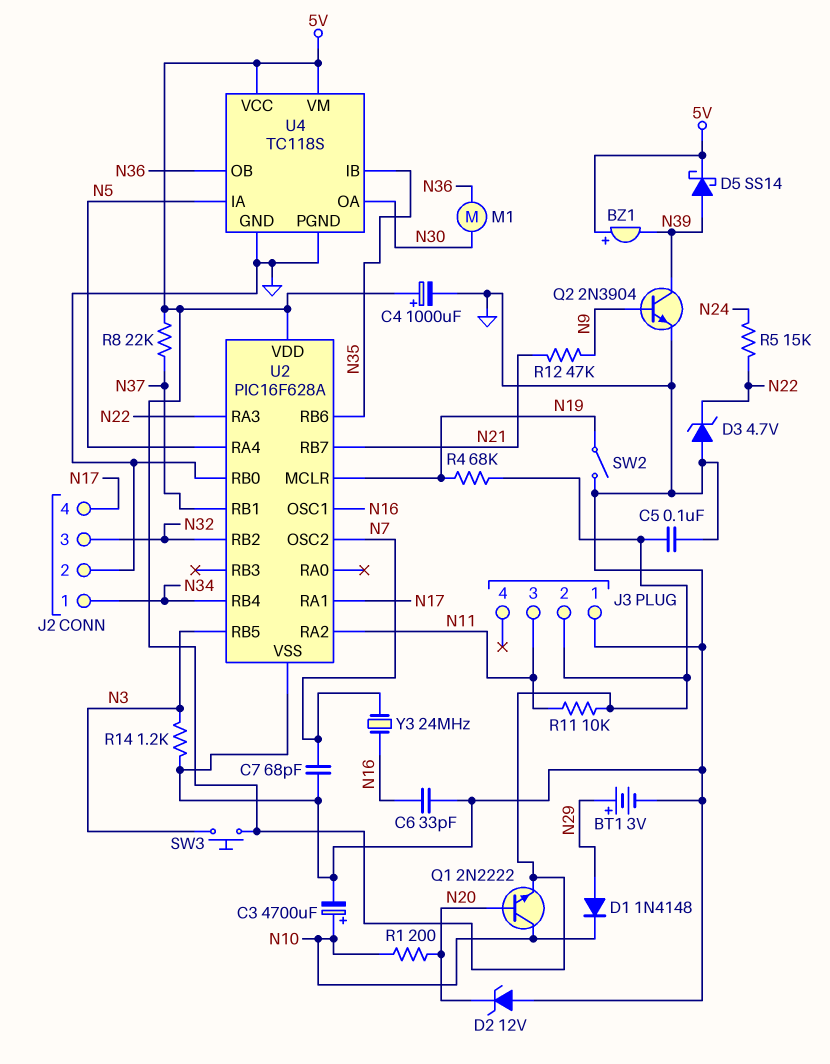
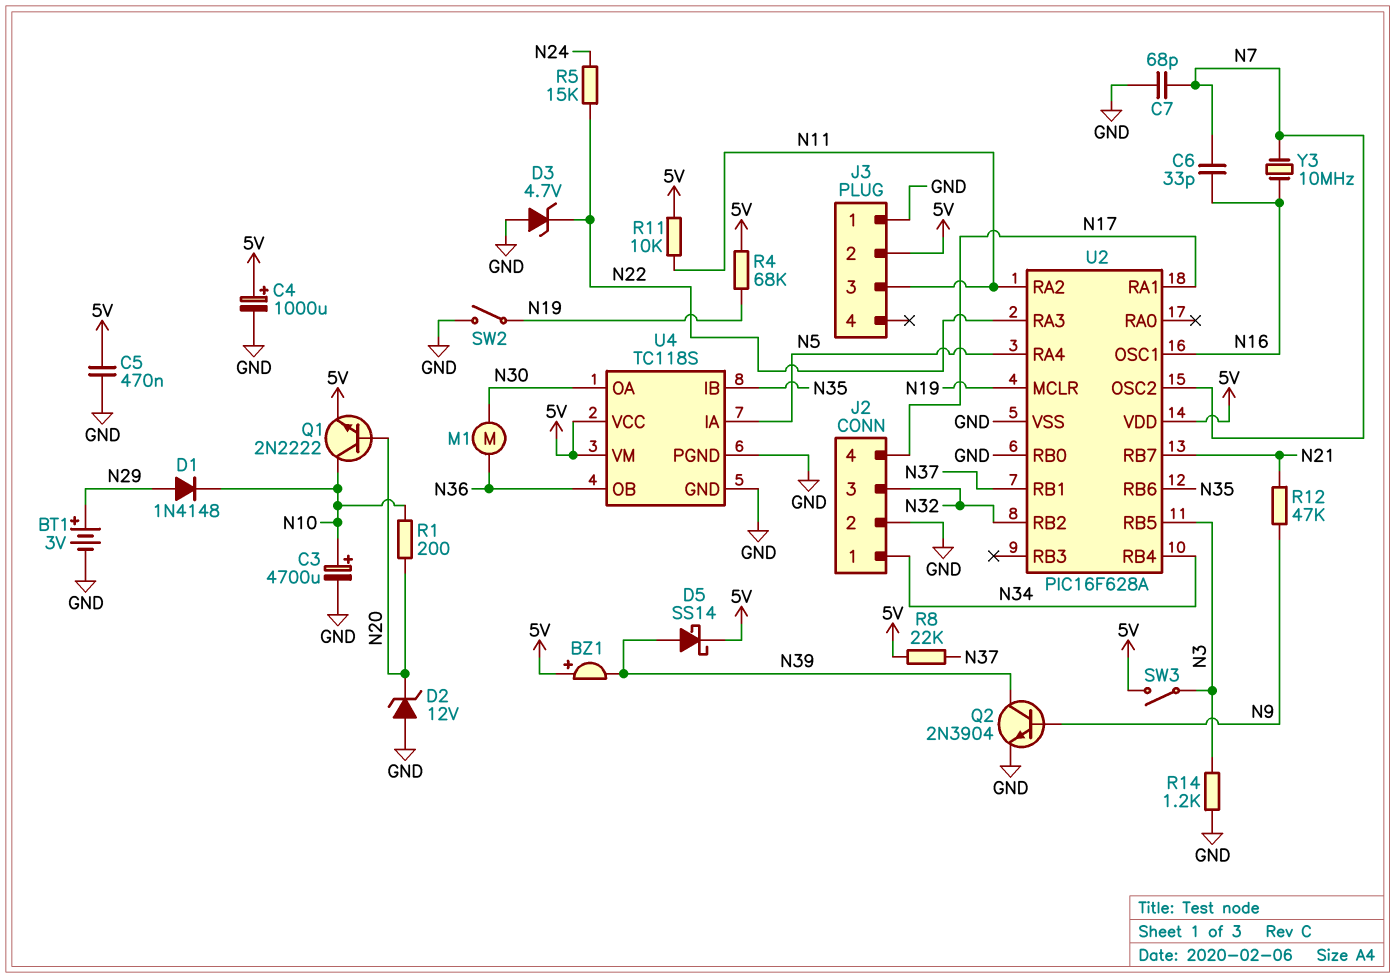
C5: 100nF (5V, GND) -> 470nF (5V, GND)
C6: 33pF (GND, N16) -> 33pF (N7, N16)
SW3: button (5V, N3) -> switch (5V, N3)
Y3: 24MHz (N7, N16) -> 10MHz (N7, N16)

